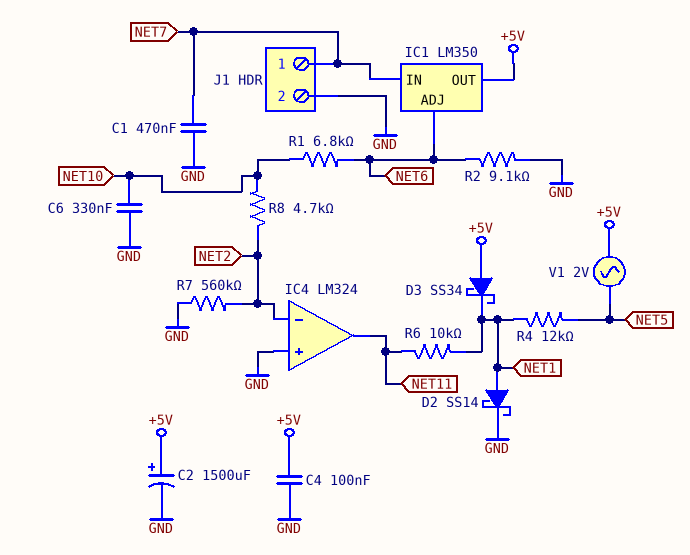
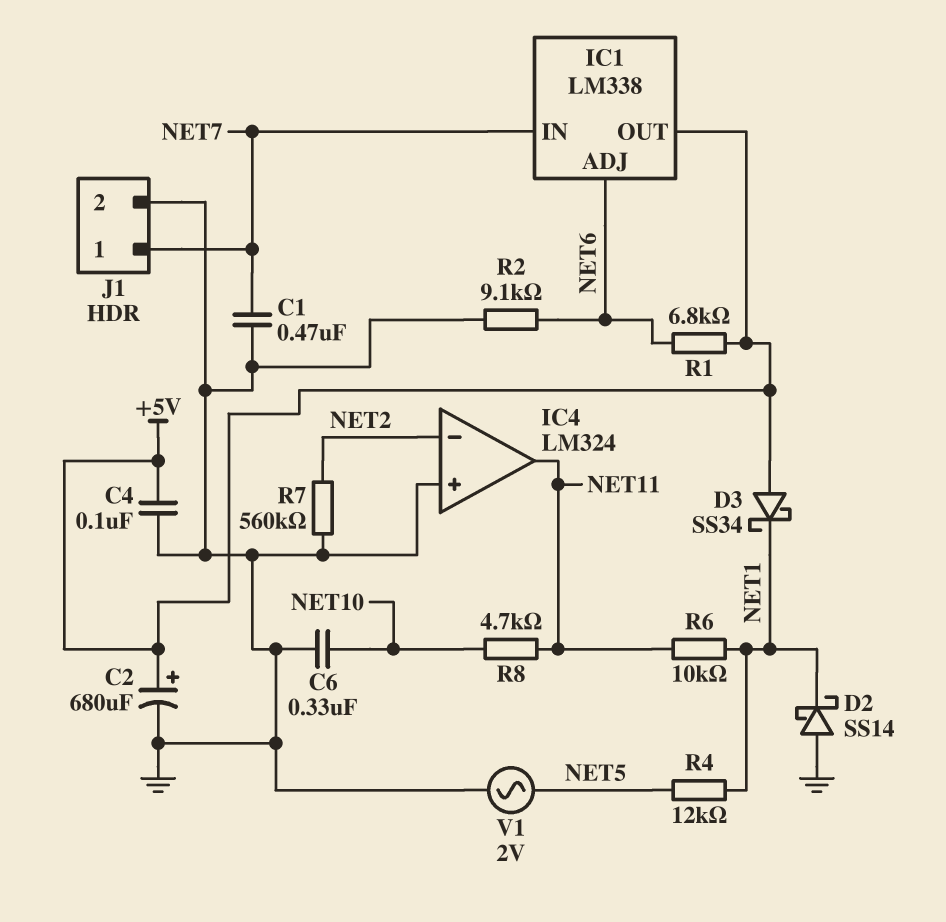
C2: 1500uF (plus +5V, minus GND) -> 680uF (plus +5V, minus GND)
D2: schottky SS14 (A NET1, K GND) -> schottky SS14 (A GND, K NET1)
IC1: LM350 -> LM338
R1: 6.8k (NET6, NET10) -> 6.8k (+5V, NET6)
R8: 4.7k (NET2, NET10) -> 4.7k (NET10, NET11)
V1: AC 2V (+5V, NET5) -> AC 2V (GND, NET5)

